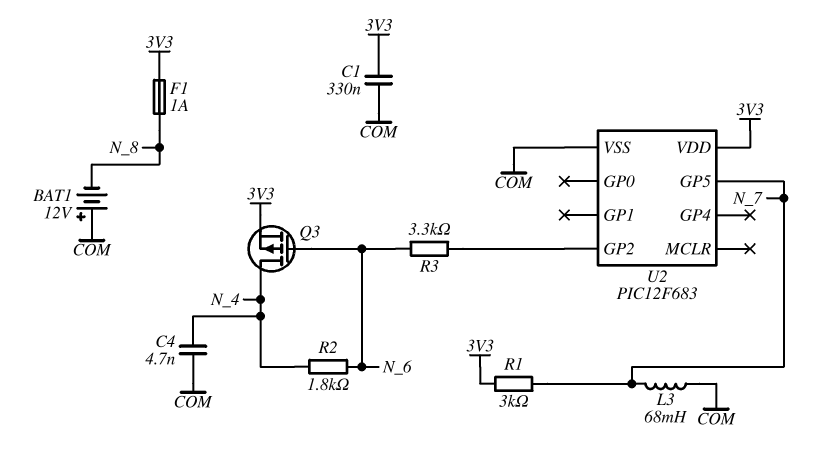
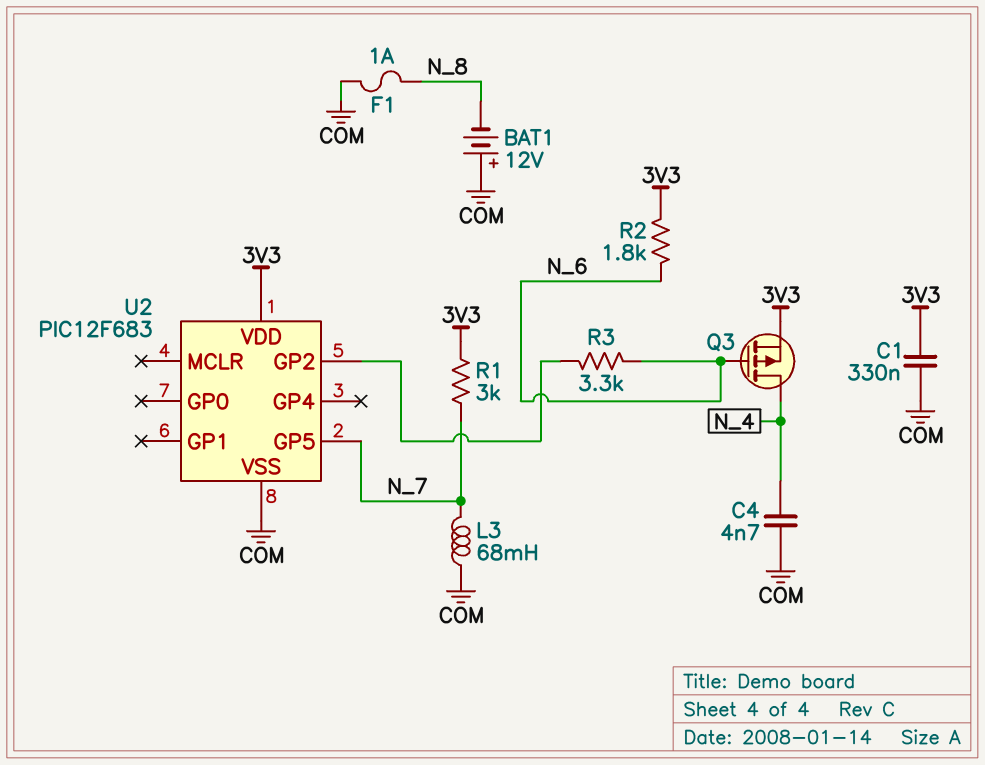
F1: 1A (3V3, N_8) -> 1A (COM, N_8)
R2: 1.8k (N_4, N_6) -> 1.8k (3V3, N_6)

